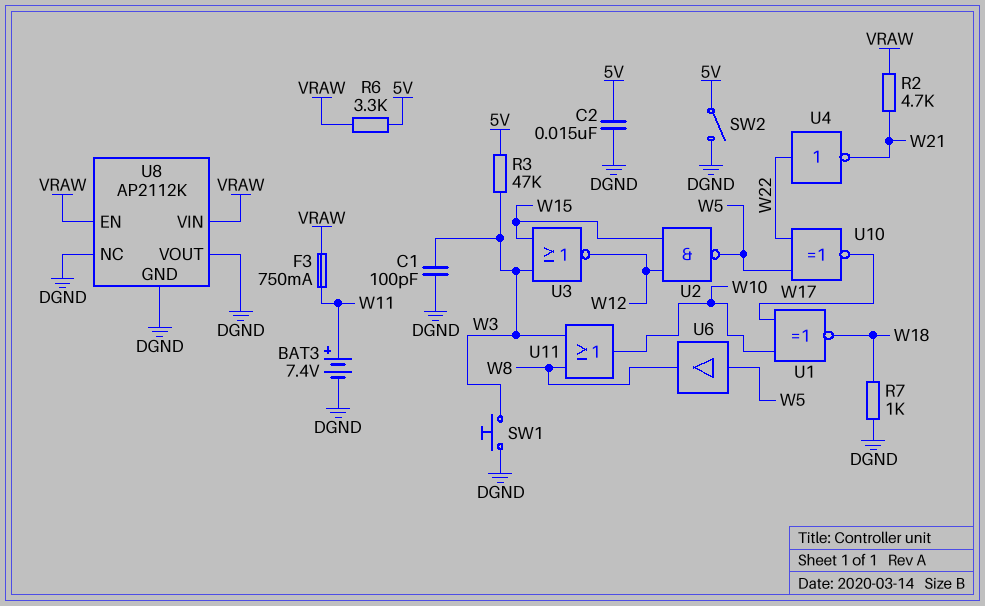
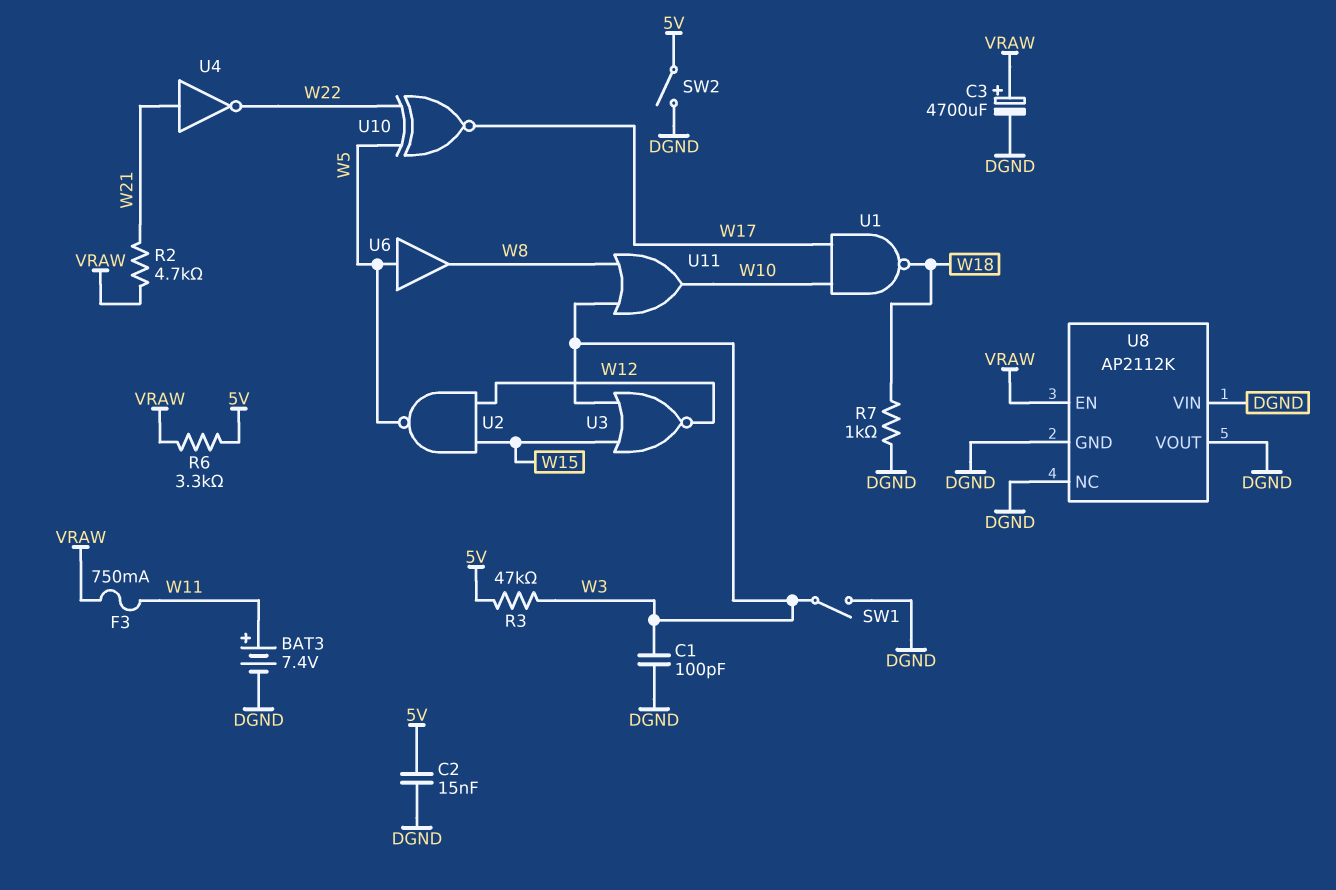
C3: none -> 4700uF (plus VRAW, minus DGND)
SW1: button (DGND, W3) -> switch (DGND, W3)
U1: XNOR (in W10, in W17, out W18) -> NAND (in W10, in W17, out W18)
U4: NOT (in W22, out W21) -> NOT (in W21, out W22)
U8 pin VIN: VRAW -> DGND

